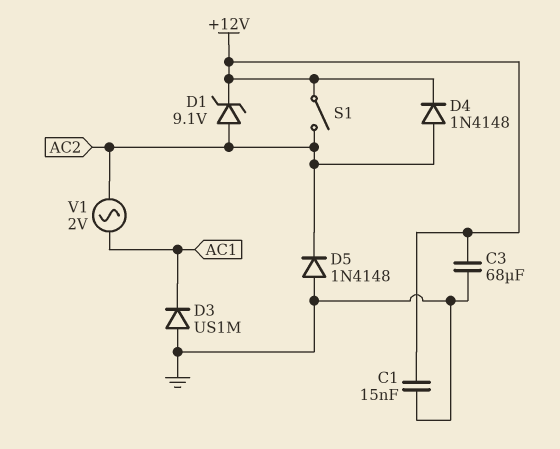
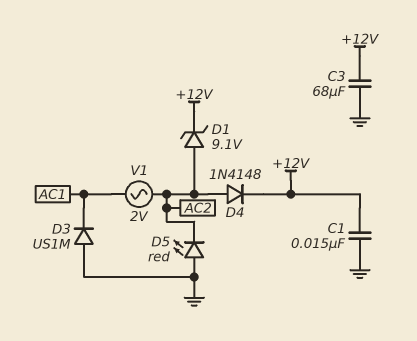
D5: diode 1N4148 (A GND, K AC2) -> LED red (A GND, K AC2)
S1: switch (+12V, AC2) -> none

